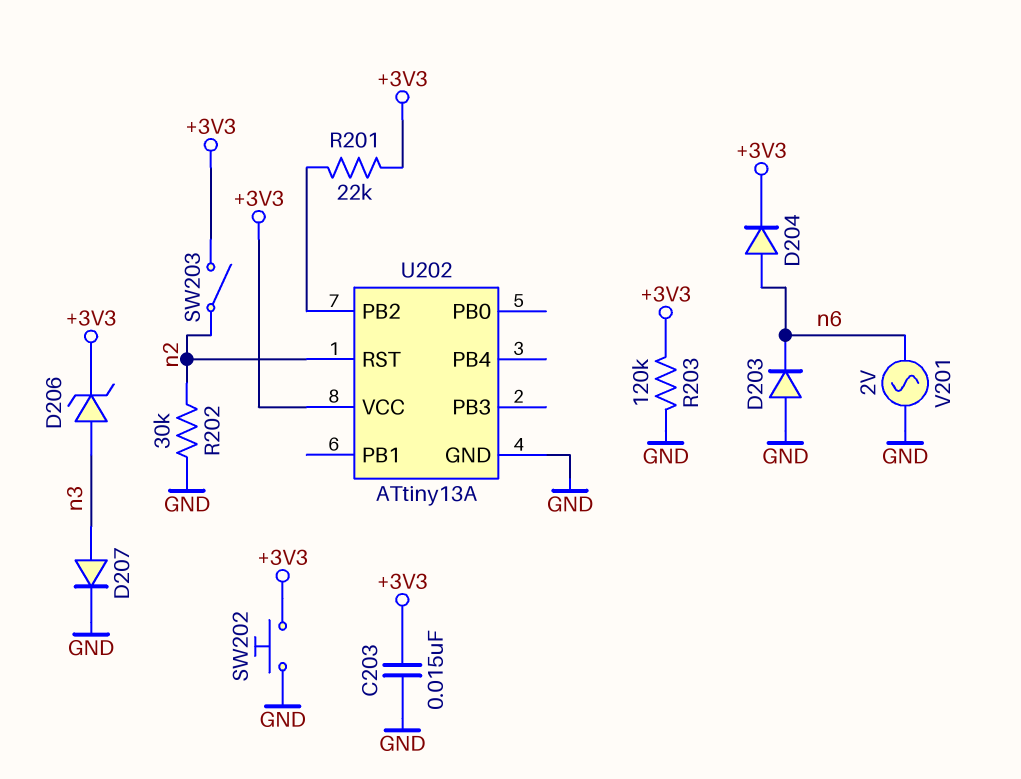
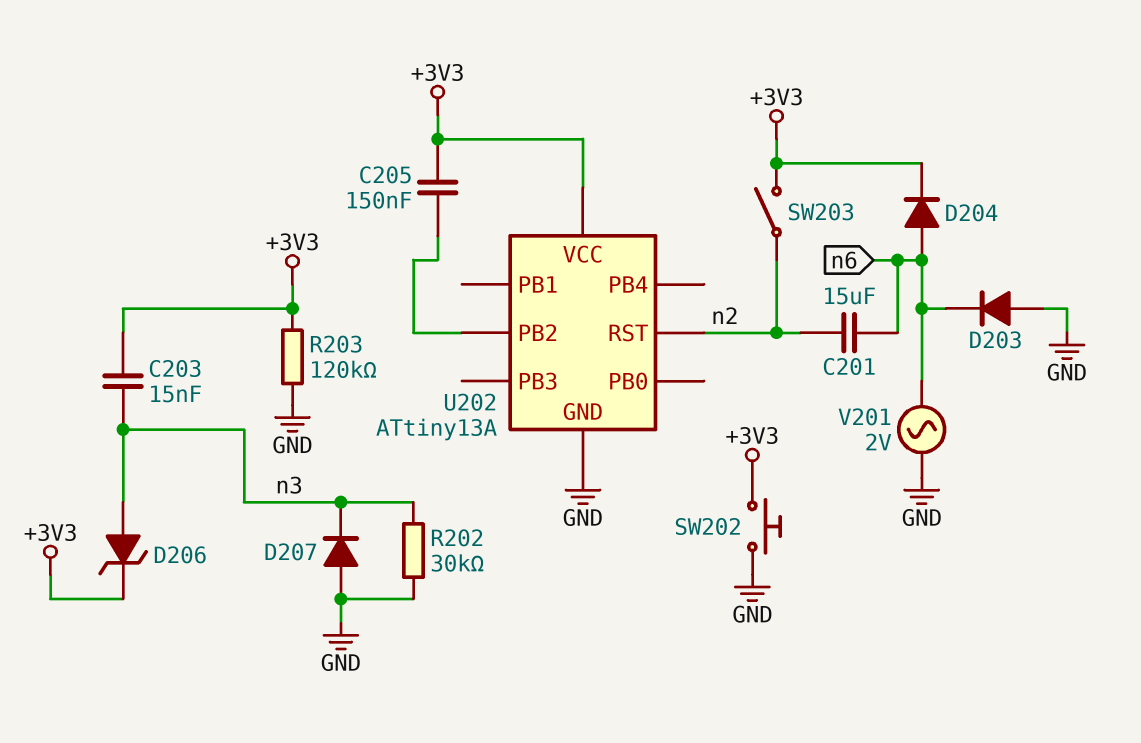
C201: none -> 15uF (n2, n6)
C203: 15nF (+3V3, GND) -> 15nF (+3V3, n3)
C205: none -> 150nF (+3V3, U202/PB2)
D207: diode (A n3, K GND) -> diode (A GND, K n3)
R201: 22k (+3V3, U202/PB2) -> none
R202: 30k (GND, n2) -> 30k (GND, n3)

